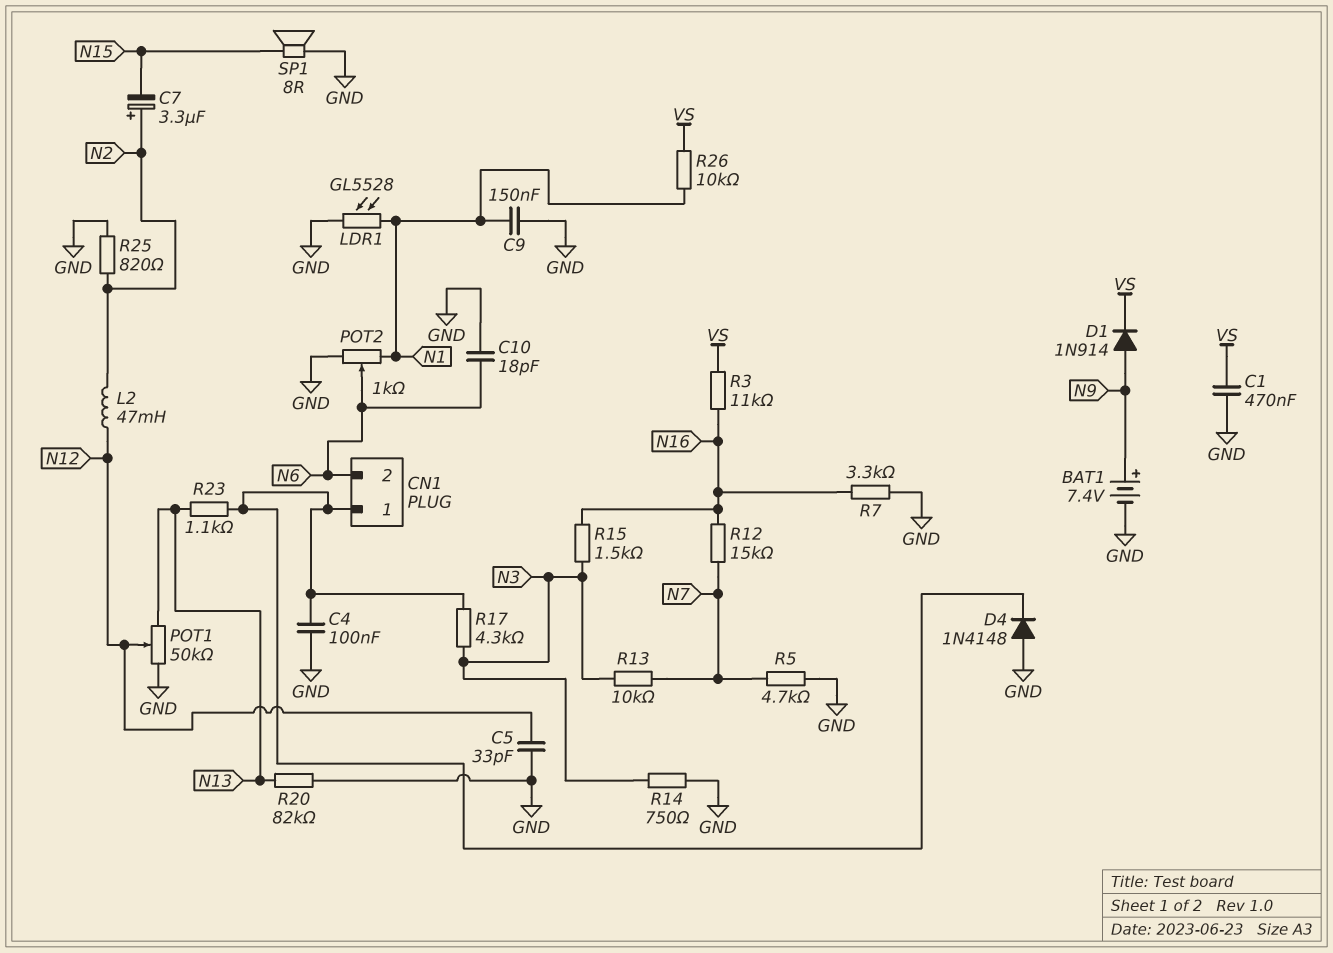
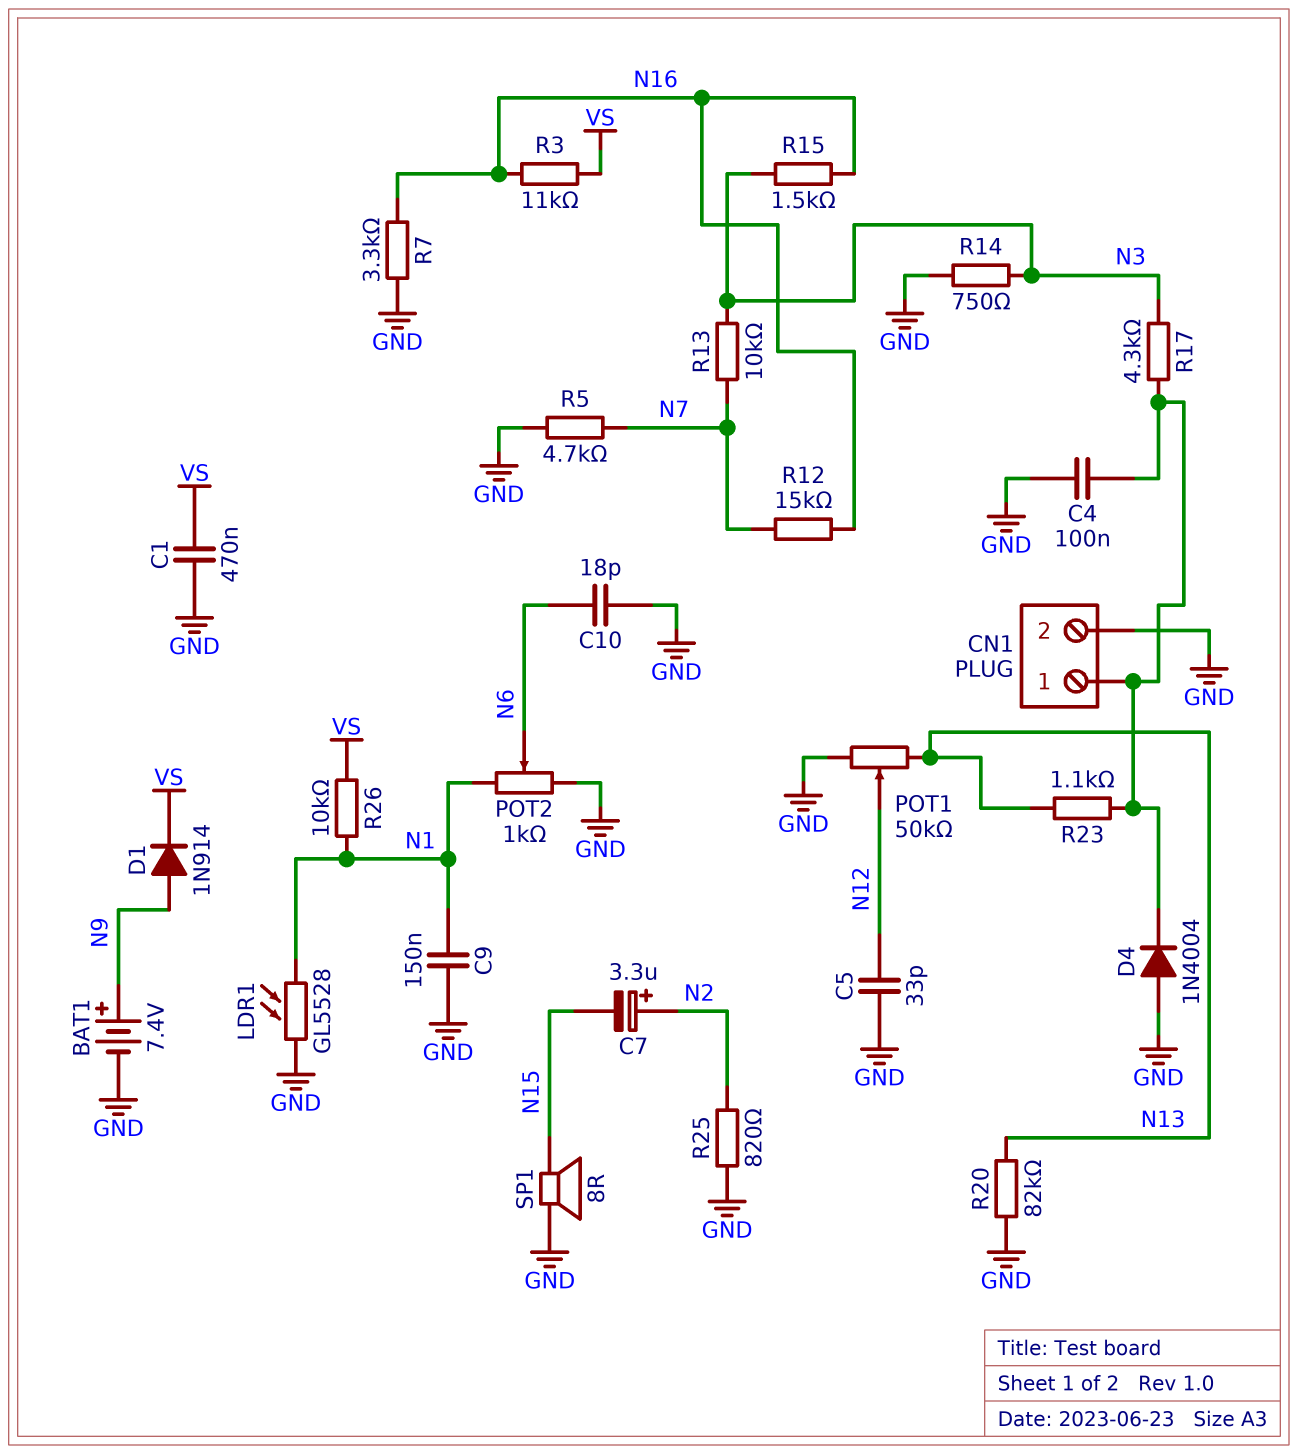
CN1 pin 2: N6 -> GND
D4: diode 1N4148 (A GND, K CN1/1) -> diode 1N4004 (A GND, K CN1/1)
L2: 47mH (N2, N12) -> none

